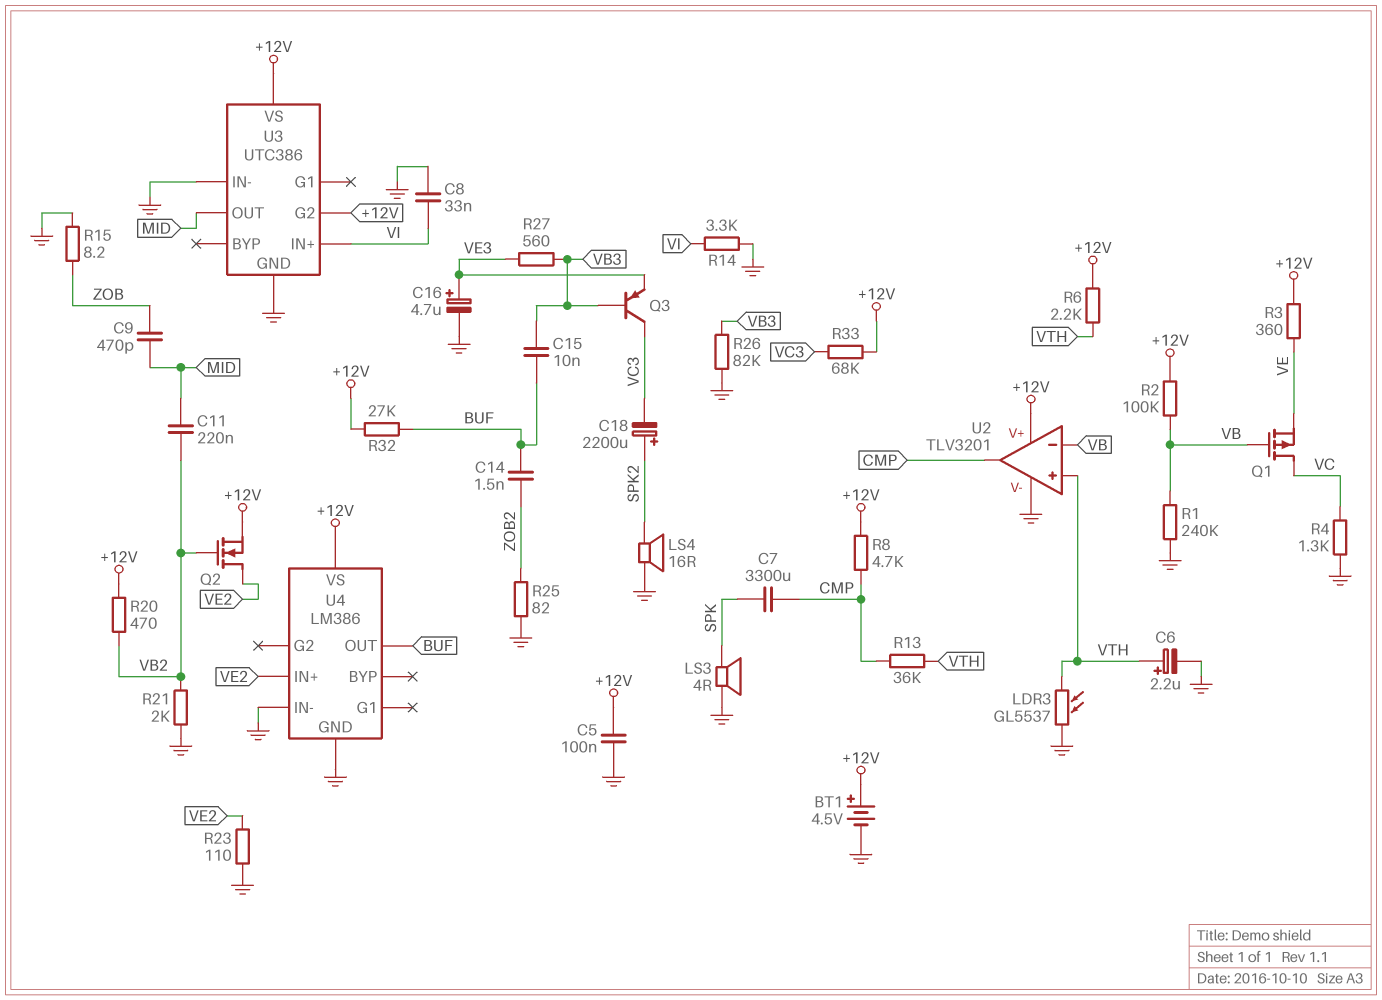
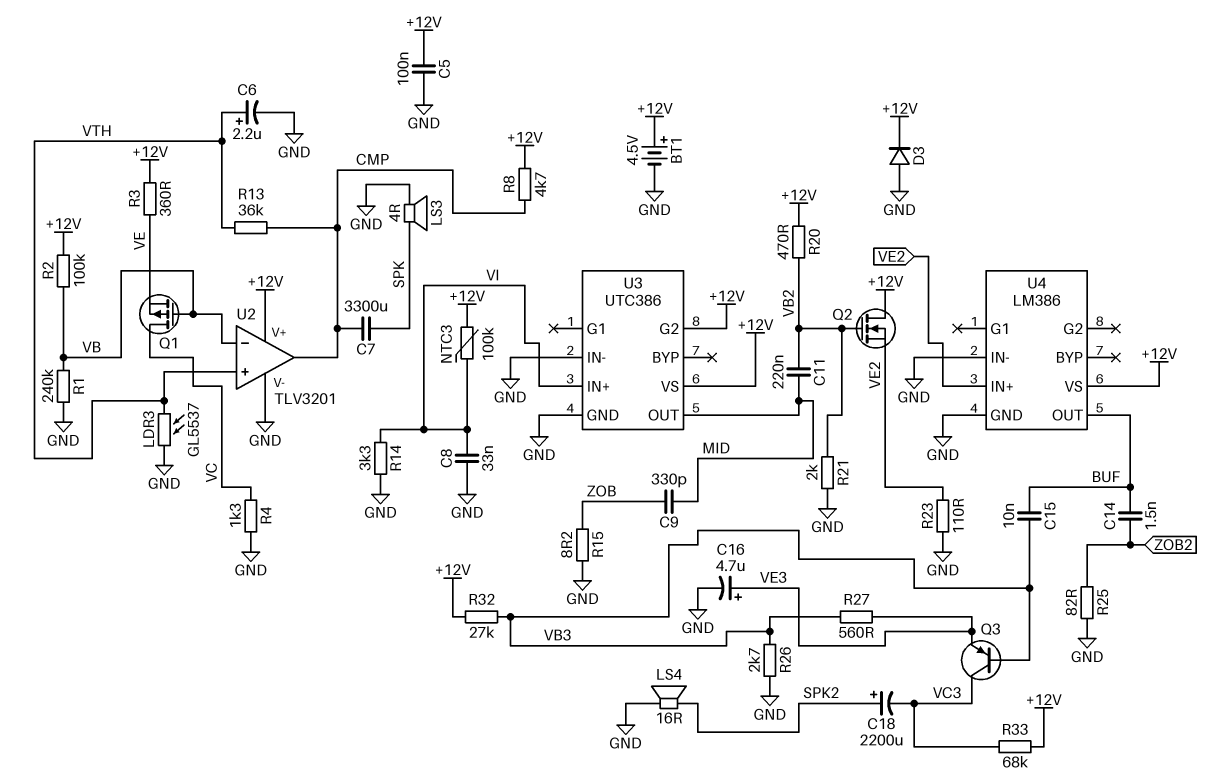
C9: 470pF (MID, ZOB) -> 330pF (MID, ZOB)
D3: none -> diode (A GND, K +12V)
NTC3: none -> 100k (+12V, VI)
Q2: NMOS (G VB2, D VE2, S +12V) -> NMOS (G VB2, D +12V, S VE2)
R6: 2.2k (+12V, VTH) -> none
R26: 82k (GND, VB3) -> 2.7k (GND, VB3)
R32: 27k (+12V, BUF) -> 27k (+12V, VB3)

